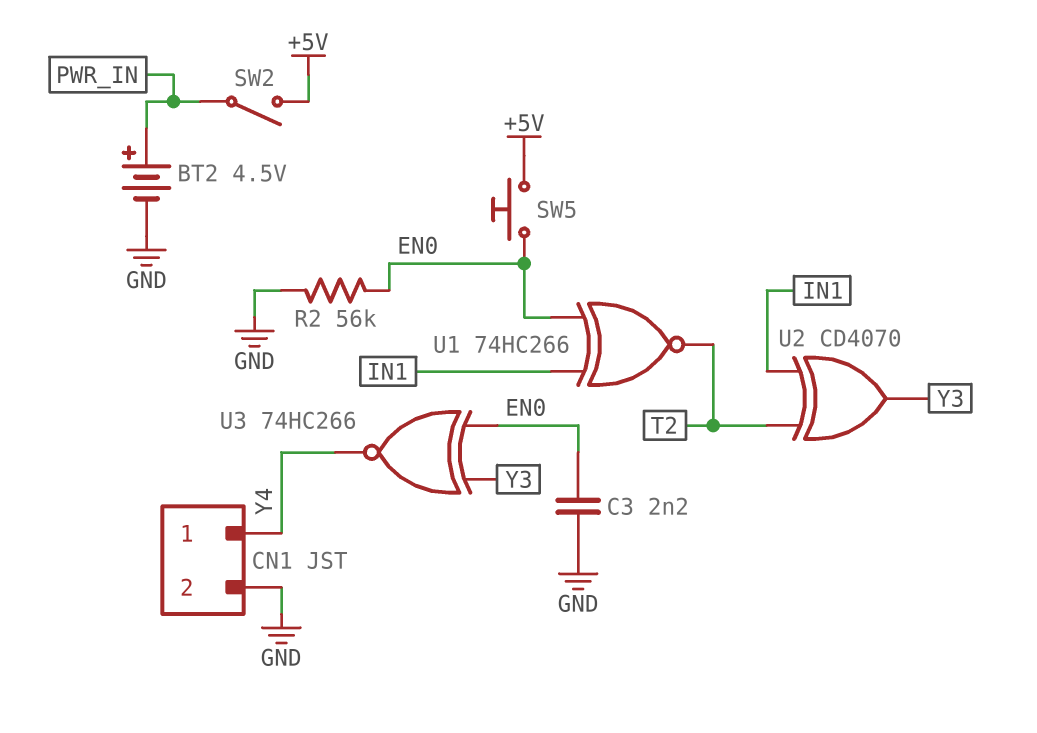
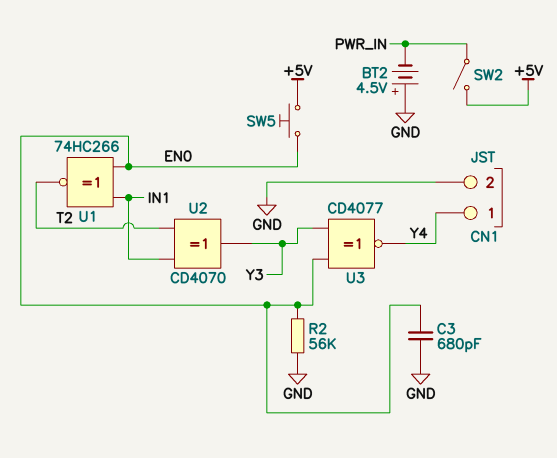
BT2: 4.5V (plus PWR_IN, minus GND) -> 4.5V (plus GND, minus PWR_IN)
C3: 2.2nF (EN0, GND) -> 680pF (EN0, GND)
U3: XNOR 74HC266 (in EN0, in Y3, out Y4) -> XNOR CD4077 (in EN0, in Y3, out Y4)

